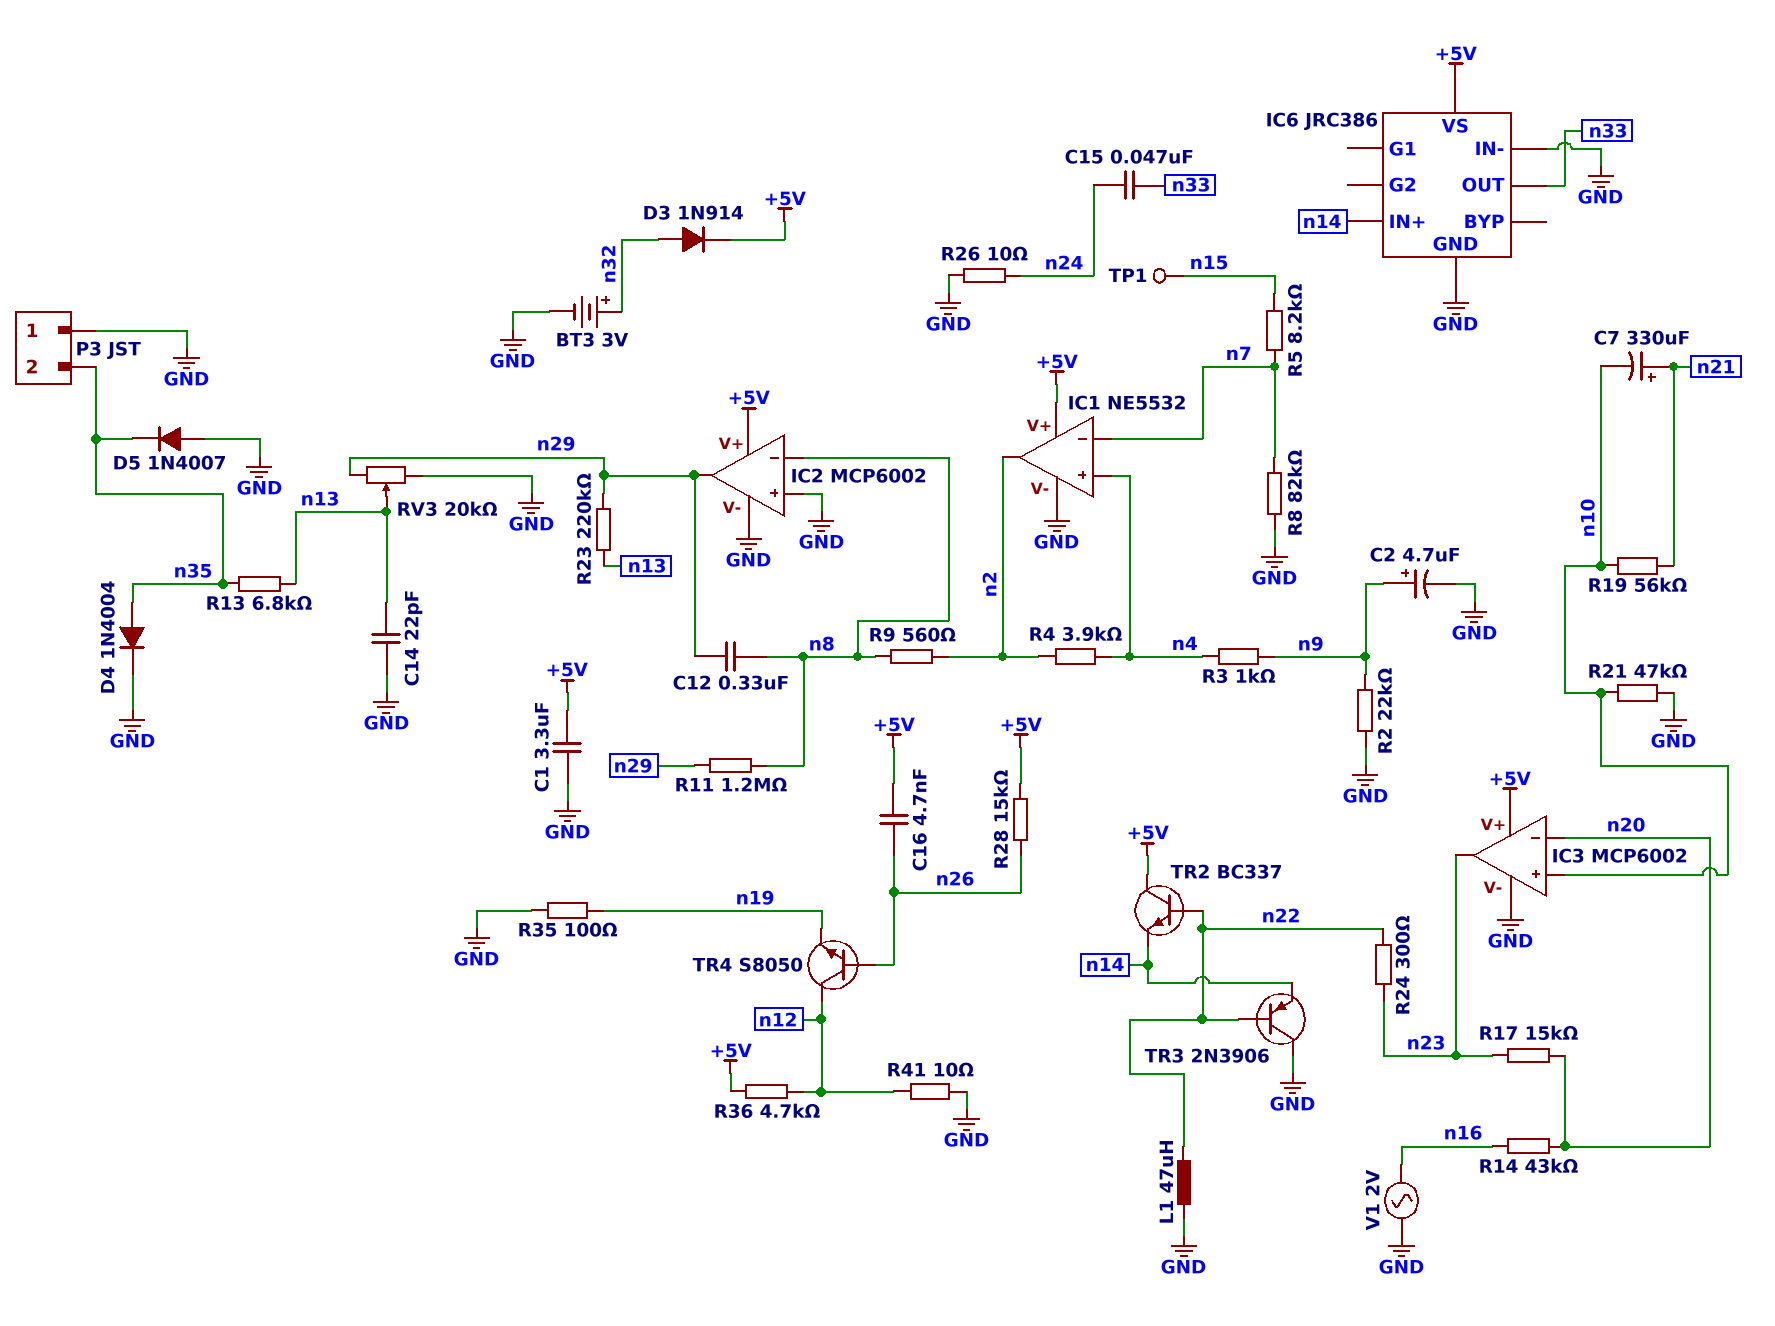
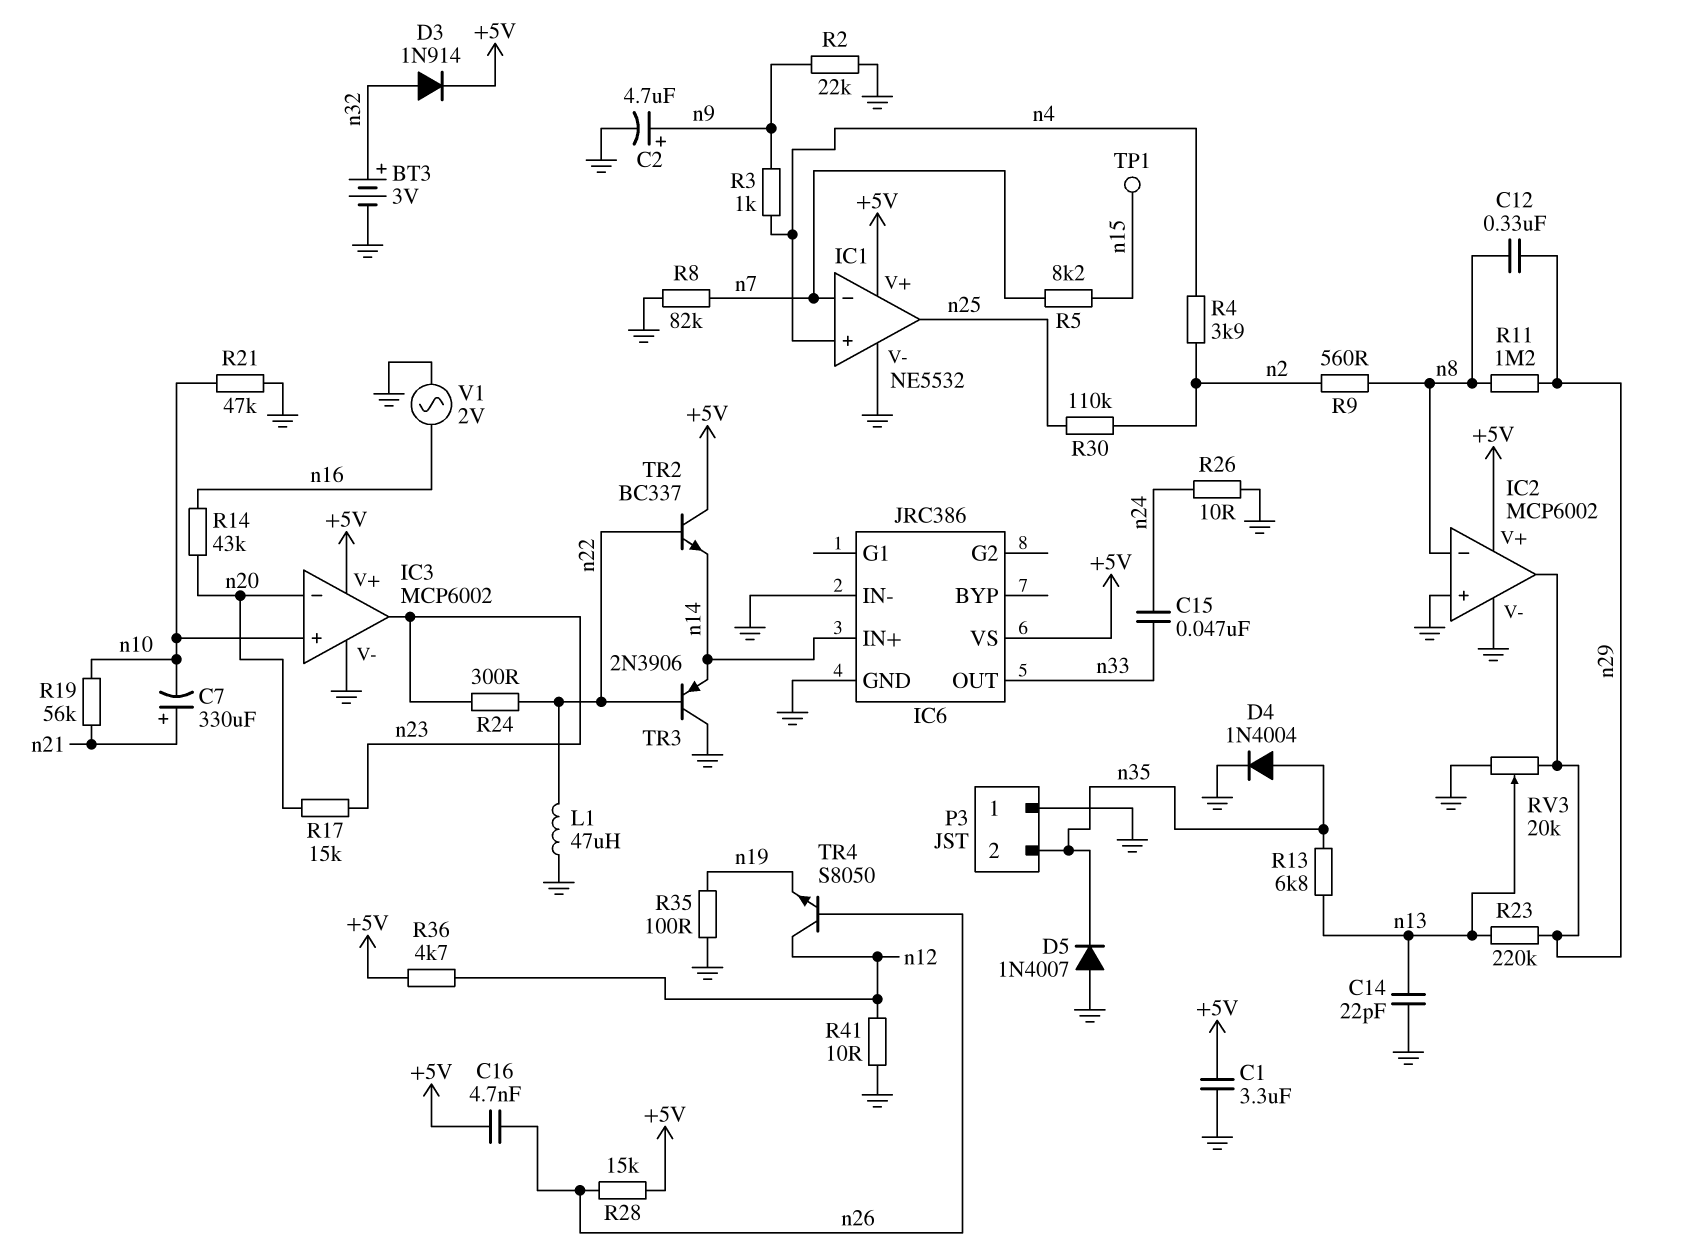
IC1 pin out: n2 -> n25
R30: none -> 110k (n2, n25)

